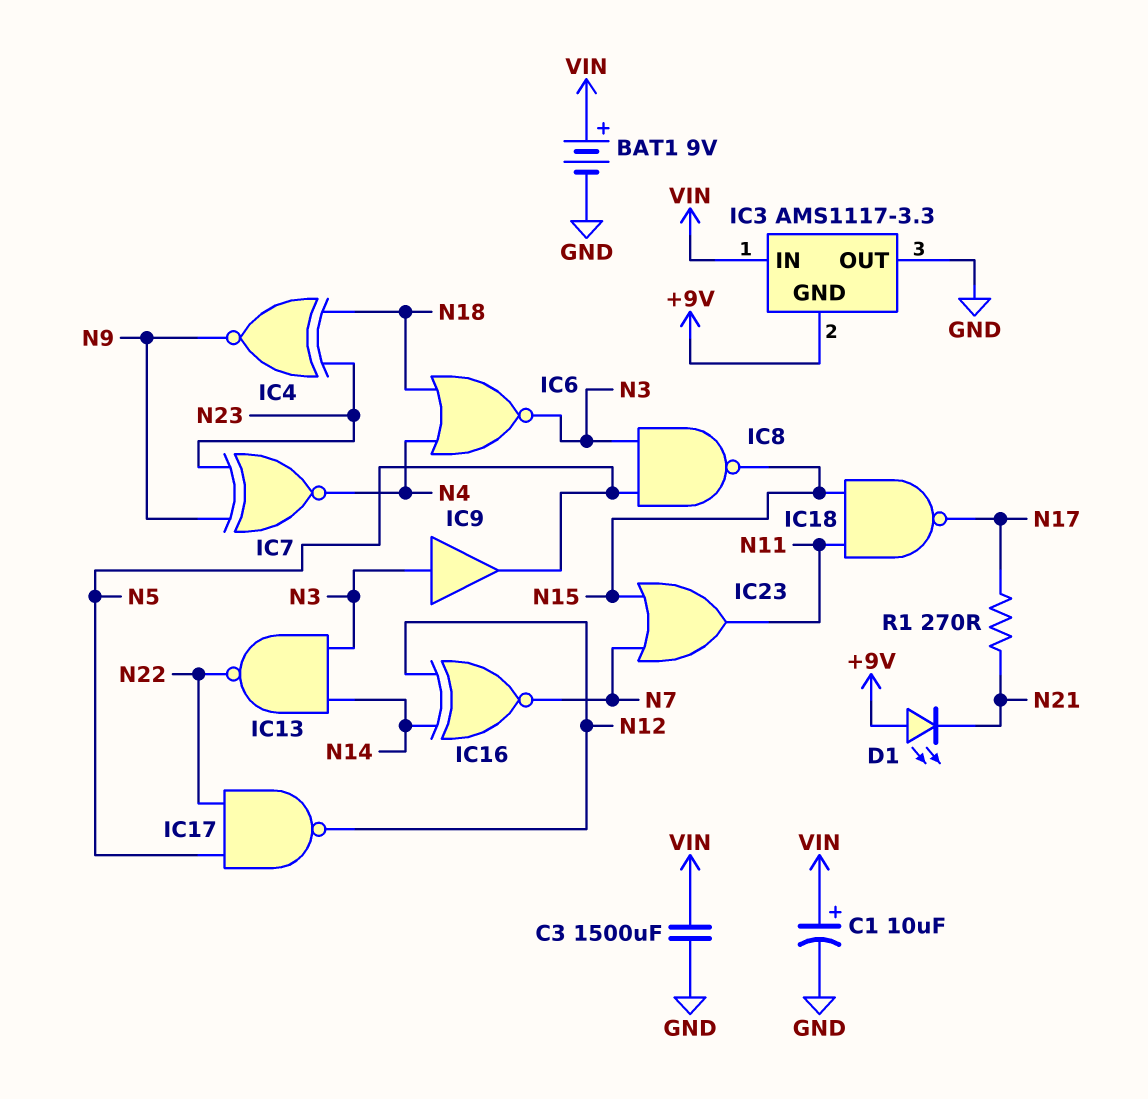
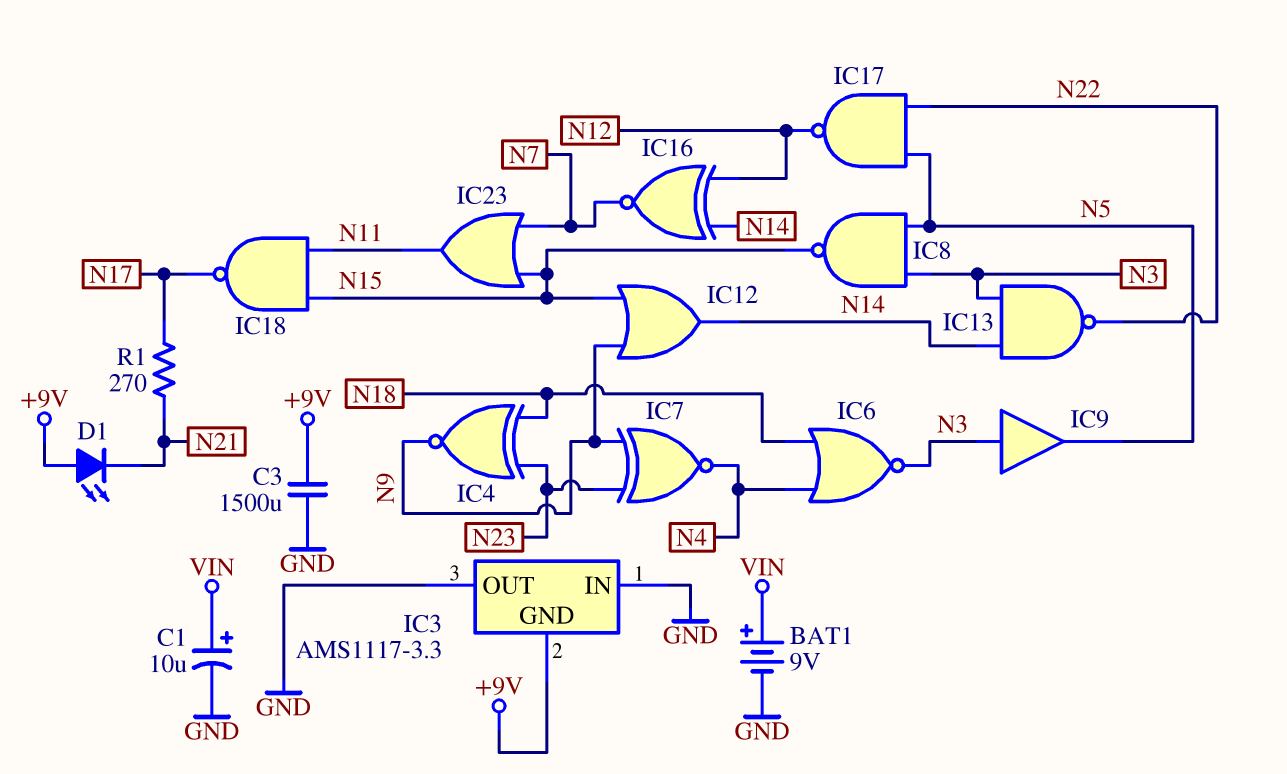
C3: 1500uF (GND, VIN) -> 1500uF (+9V, GND)
IC3 pin IN: VIN -> GND
IC12: none -> OR (in N9, in N15, out N14)

